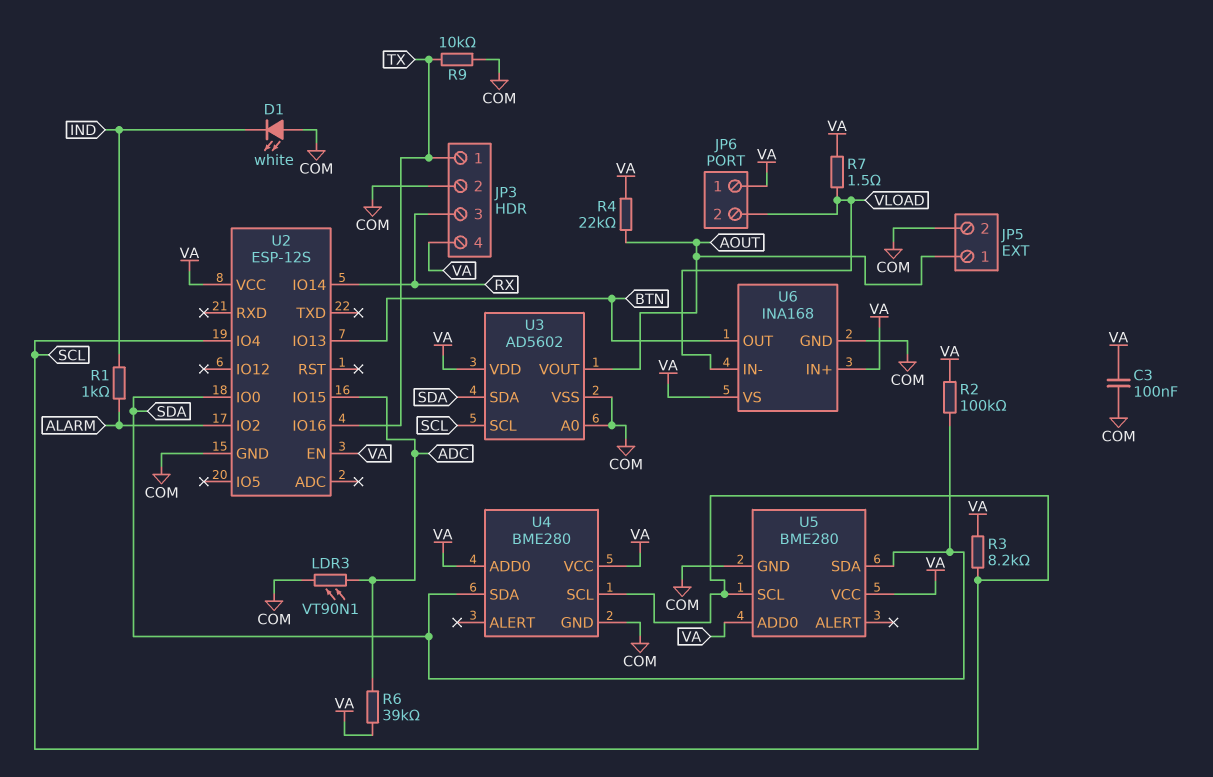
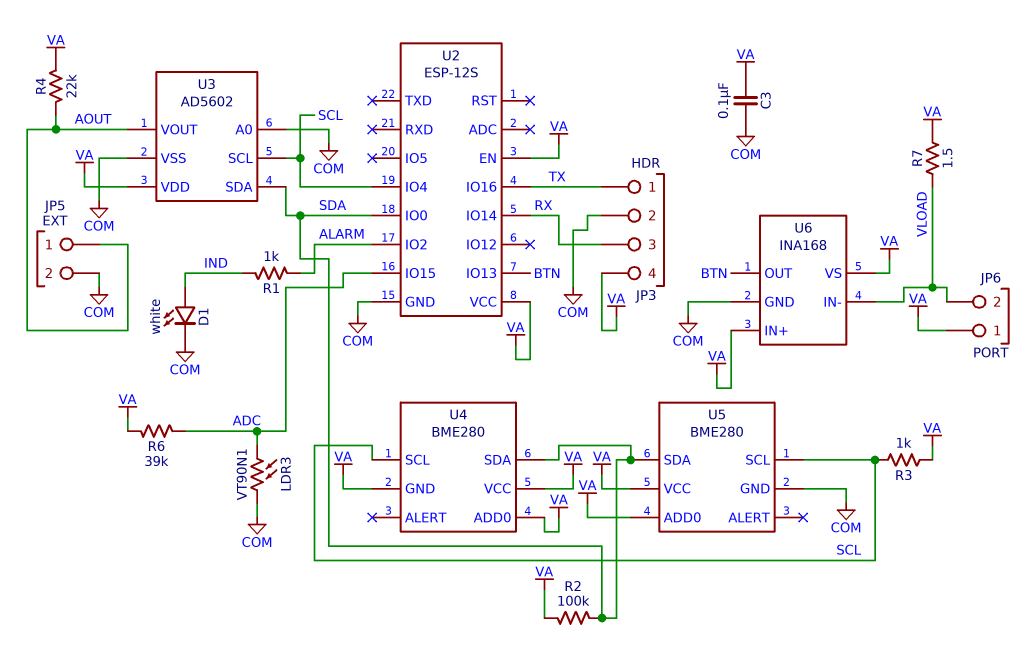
D1: LED white (A COM, K IND) -> LED white (A IND, K COM)
R3: 8.2k (SCL, VA) -> 1k (SCL, VA)
R9: 10k (COM, TX) -> none
U4 pin GND: COM -> VA

